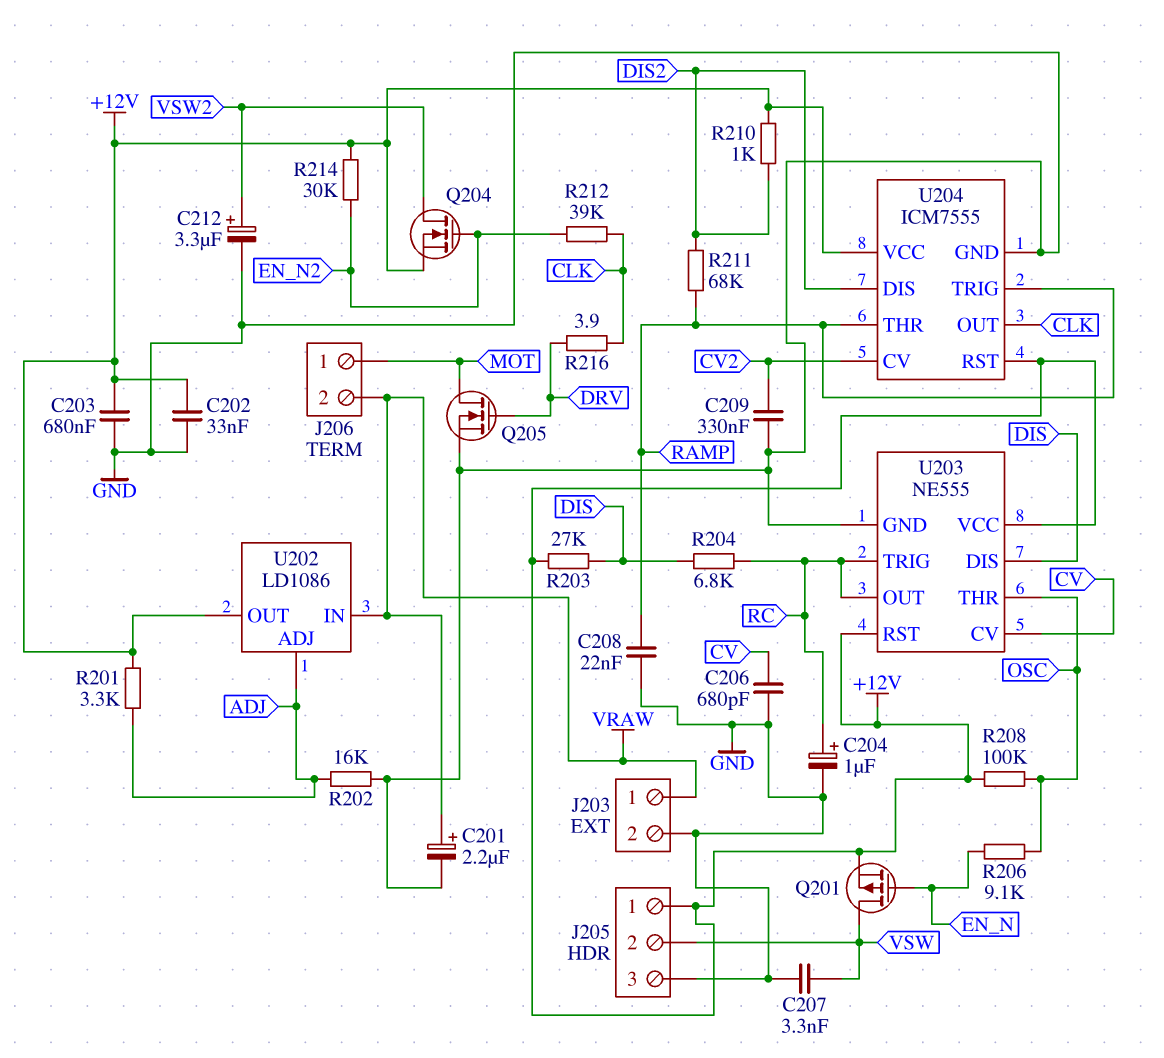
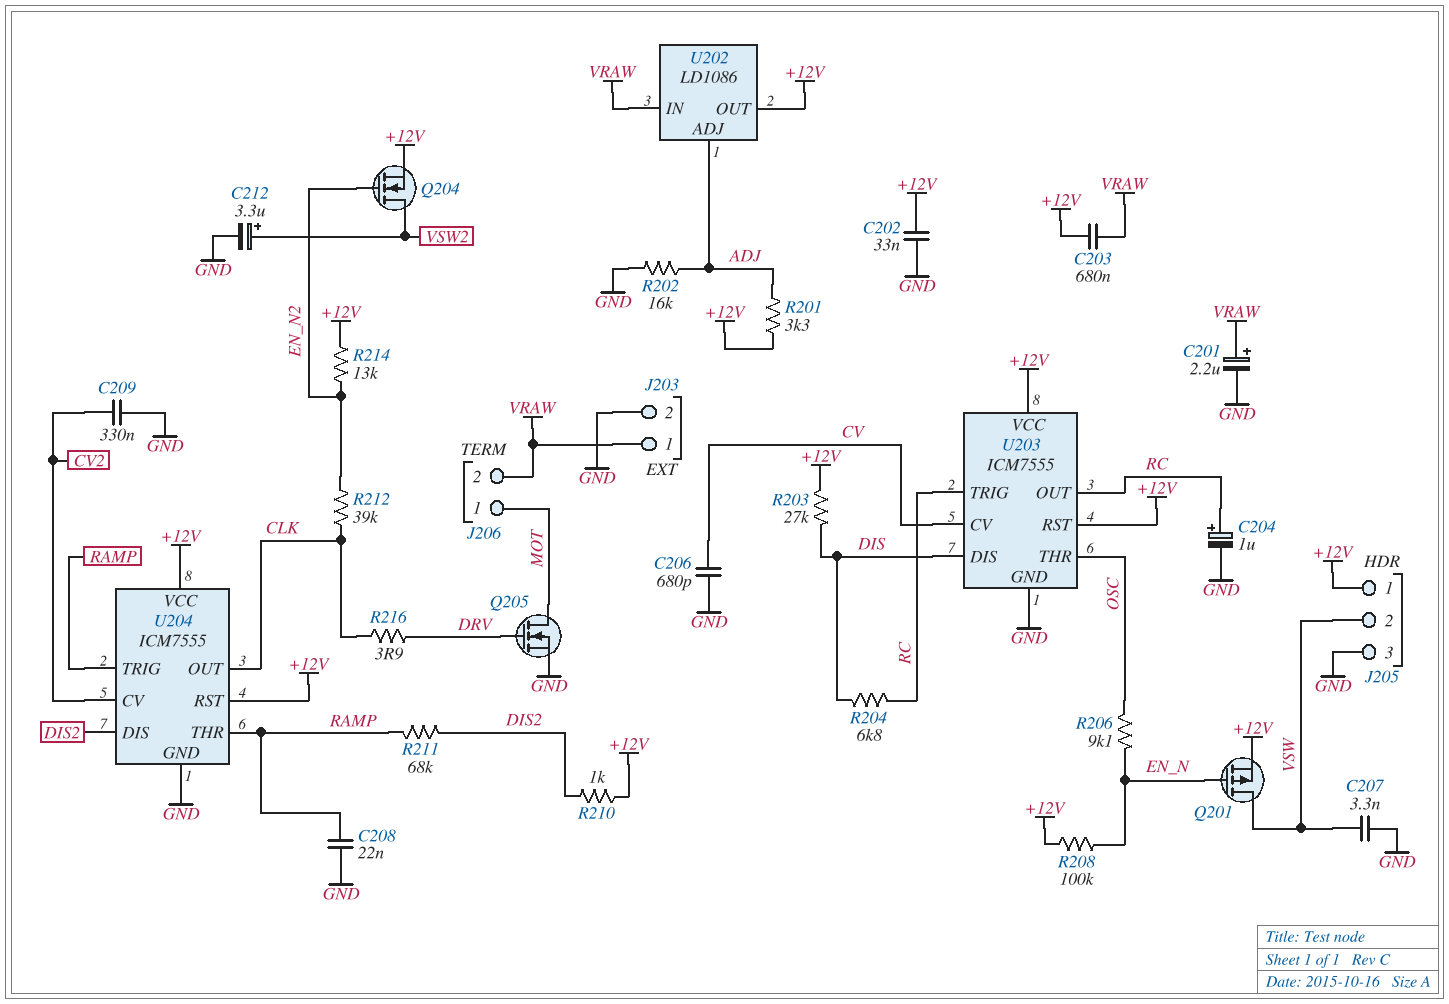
C203: 680nF (+12V, GND) -> 680nF (+12V, VRAW)
R208: 100k (+12V, OSC) -> 100k (+12V, EN_N)
R214: 30k (+12V, EN_N2) -> 13k (+12V, EN_N2)
U203: NE555 -> ICM7555

